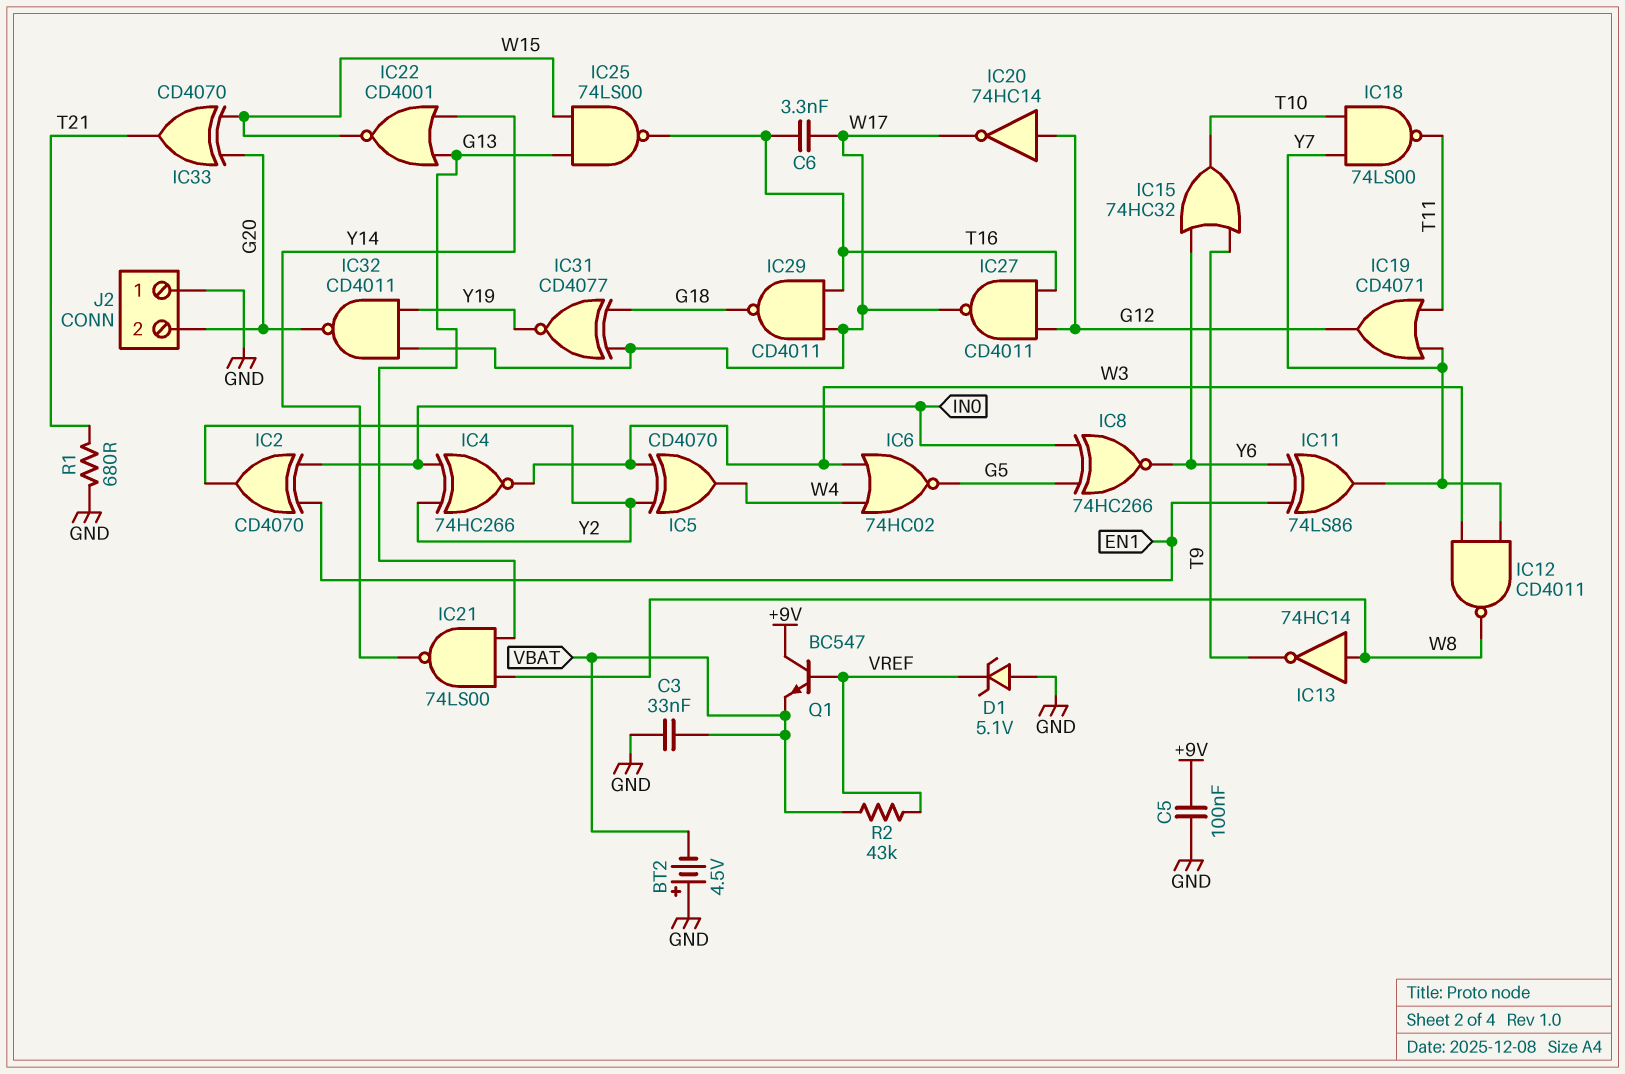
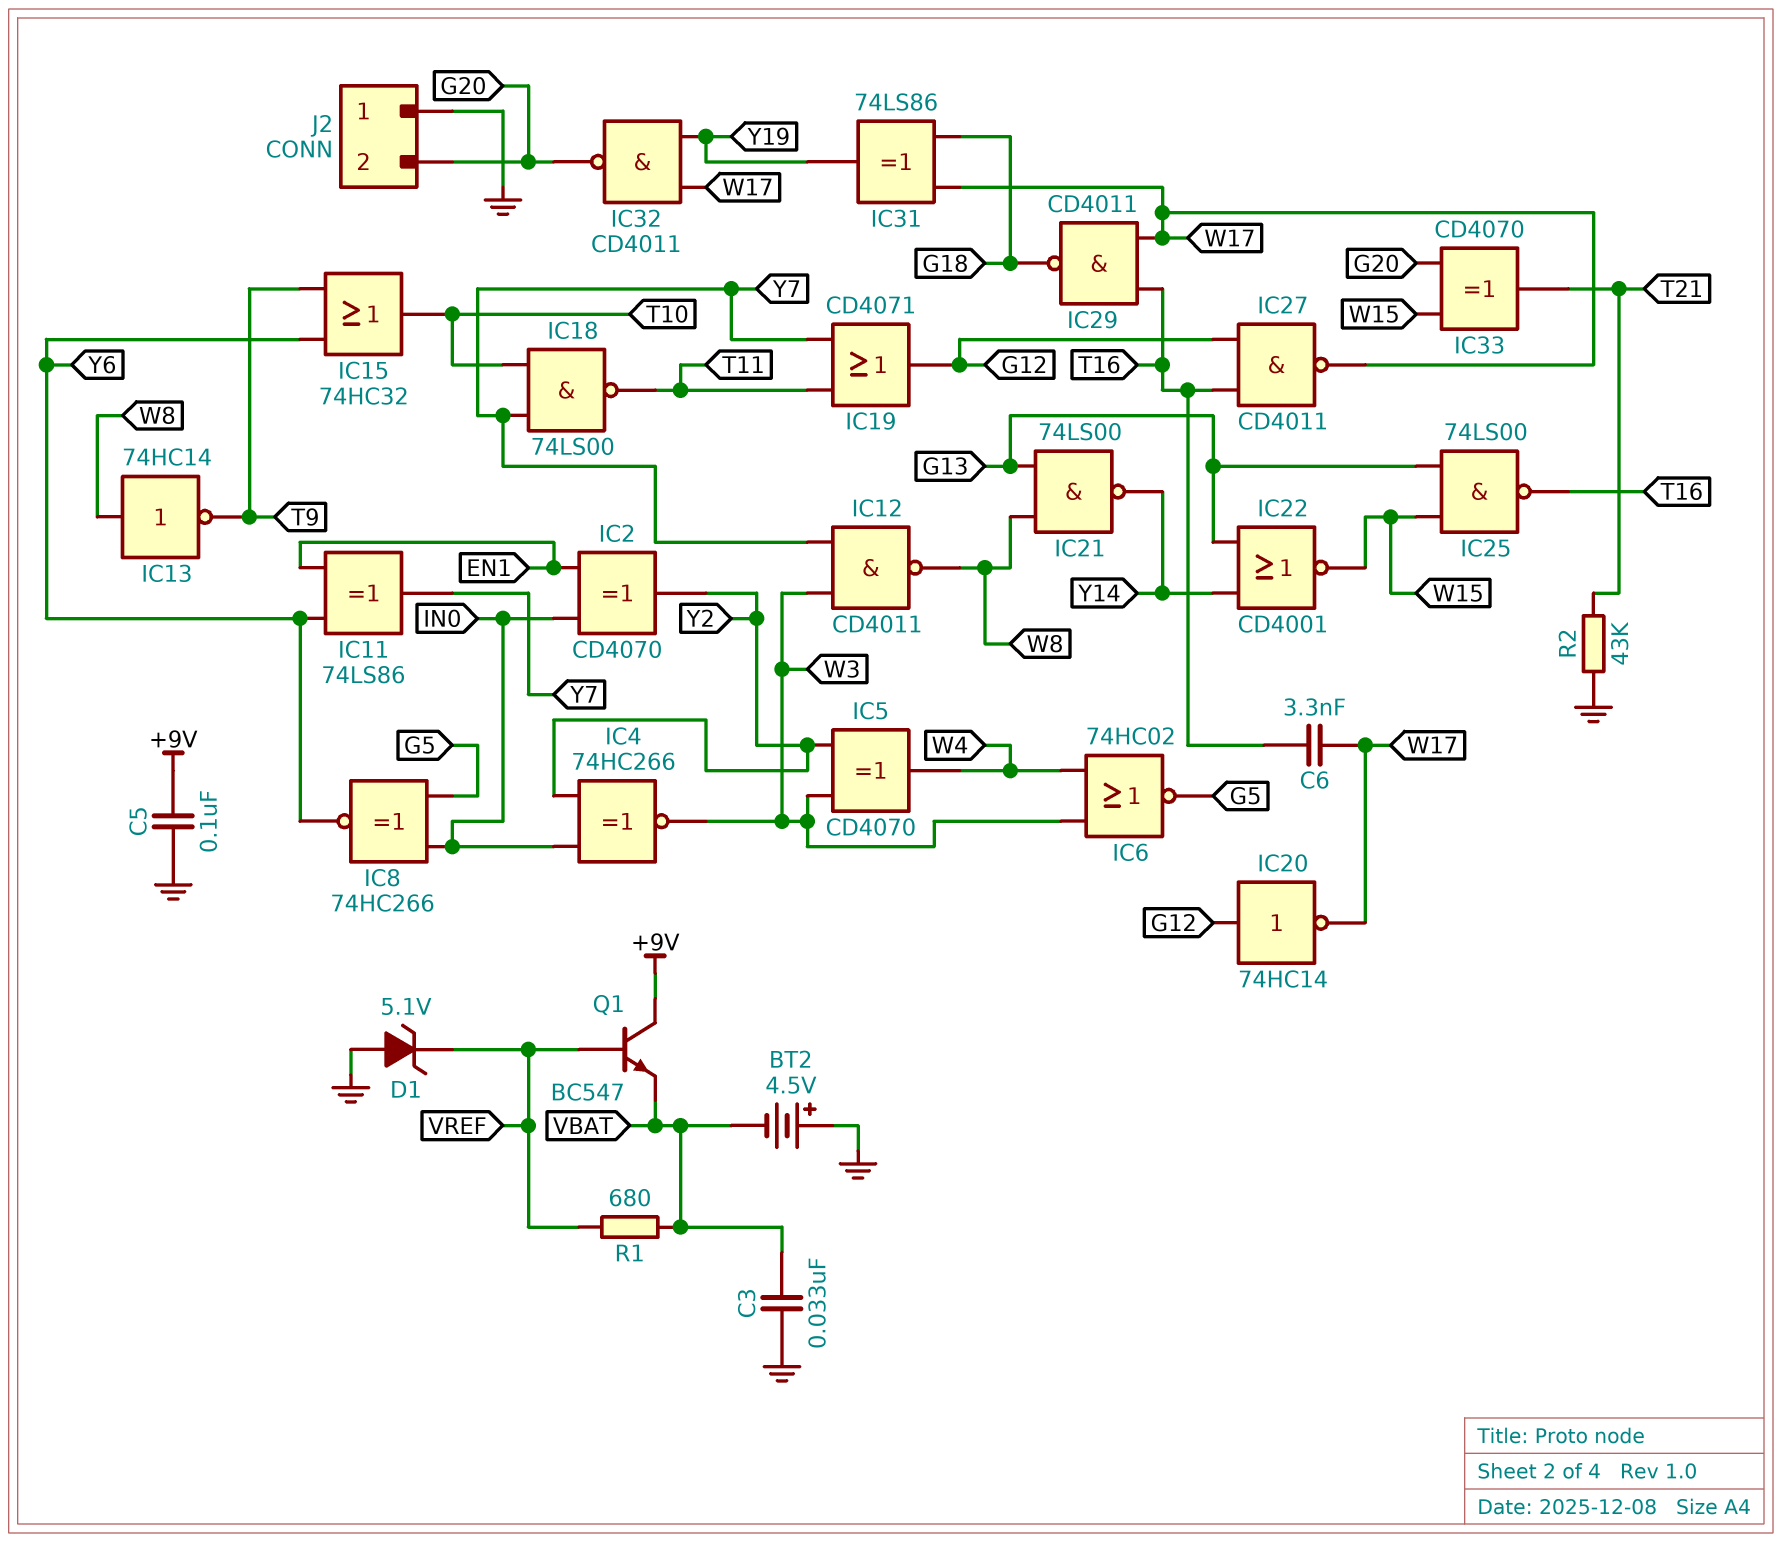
IC31: XNOR CD4077 (in G18, in W17, out Y19) -> XOR 74LS86 (in G18, in W17, out Y19)
R1: 680 (GND, T21) -> 680 (VBAT, VREF)
R2: 43k (VBAT, VREF) -> 43k (GND, T21)

